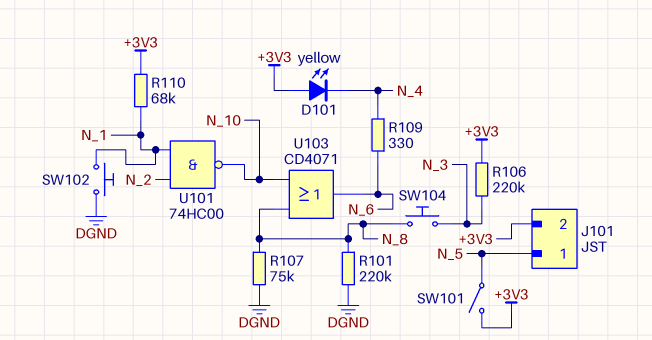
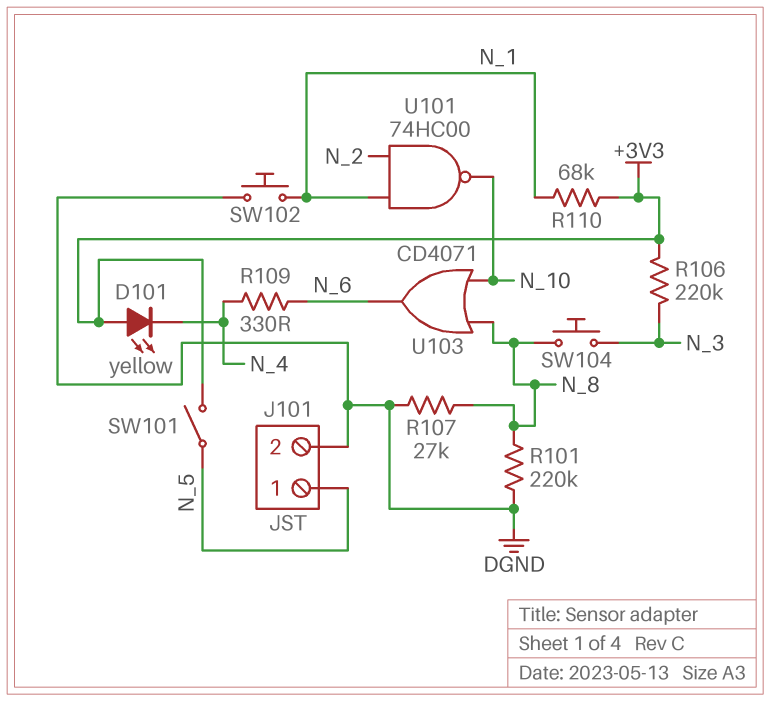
J101 pin 2: +3V3 -> DGND
R107: 75k (DGND, N_8) -> 27k (DGND, N_8)

